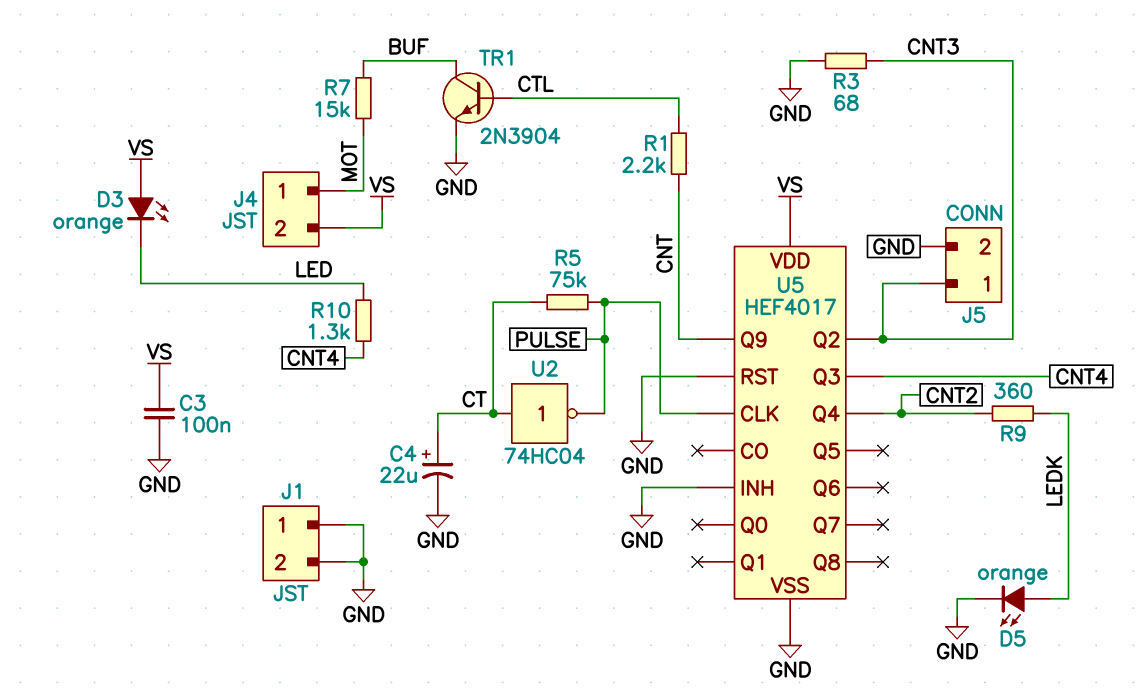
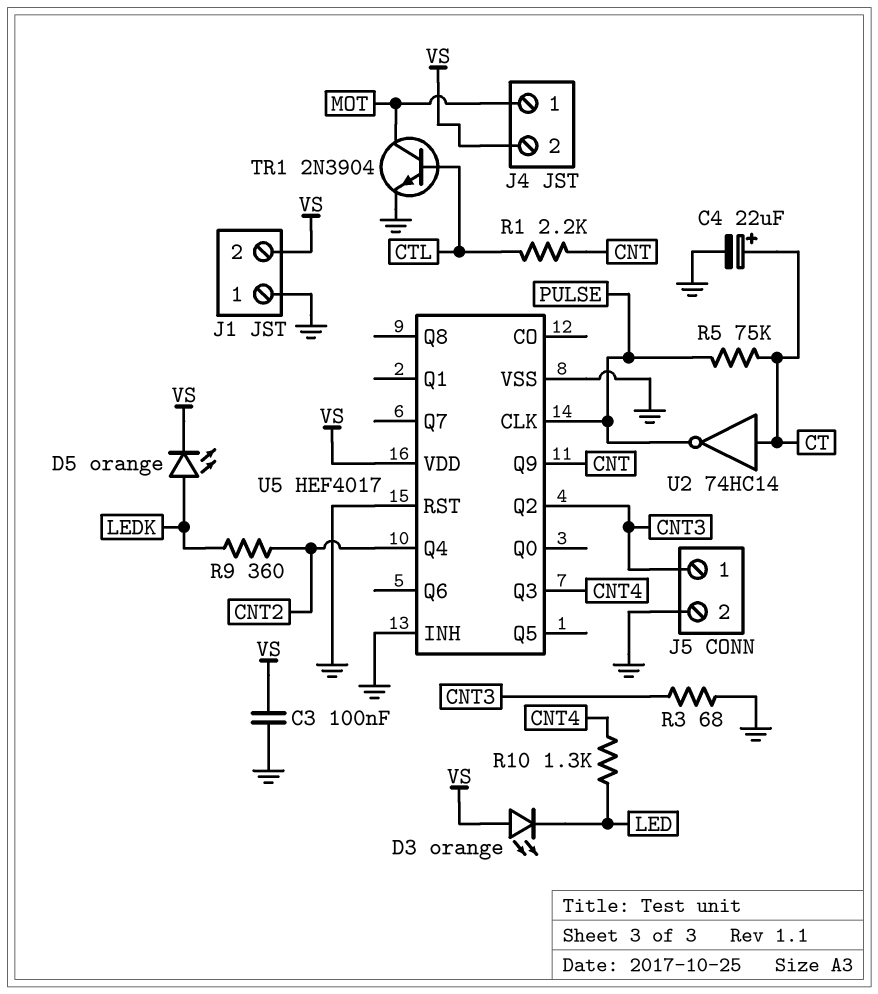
D5: LED orange (A LEDK, K GND) -> LED orange (A LEDK, K VS)
J1 pin 2: GND -> VS
R7: 15k (BUF, MOT) -> none
TR1: NPN 2N3904 (B CTL, C BUF, E GND) -> NPN 2N3904 (B CTL, C MOT, E GND)
U2: NOT 74HC04 (in CT, out PULSE) -> NOT 74HC14 (in CT, out PULSE)

